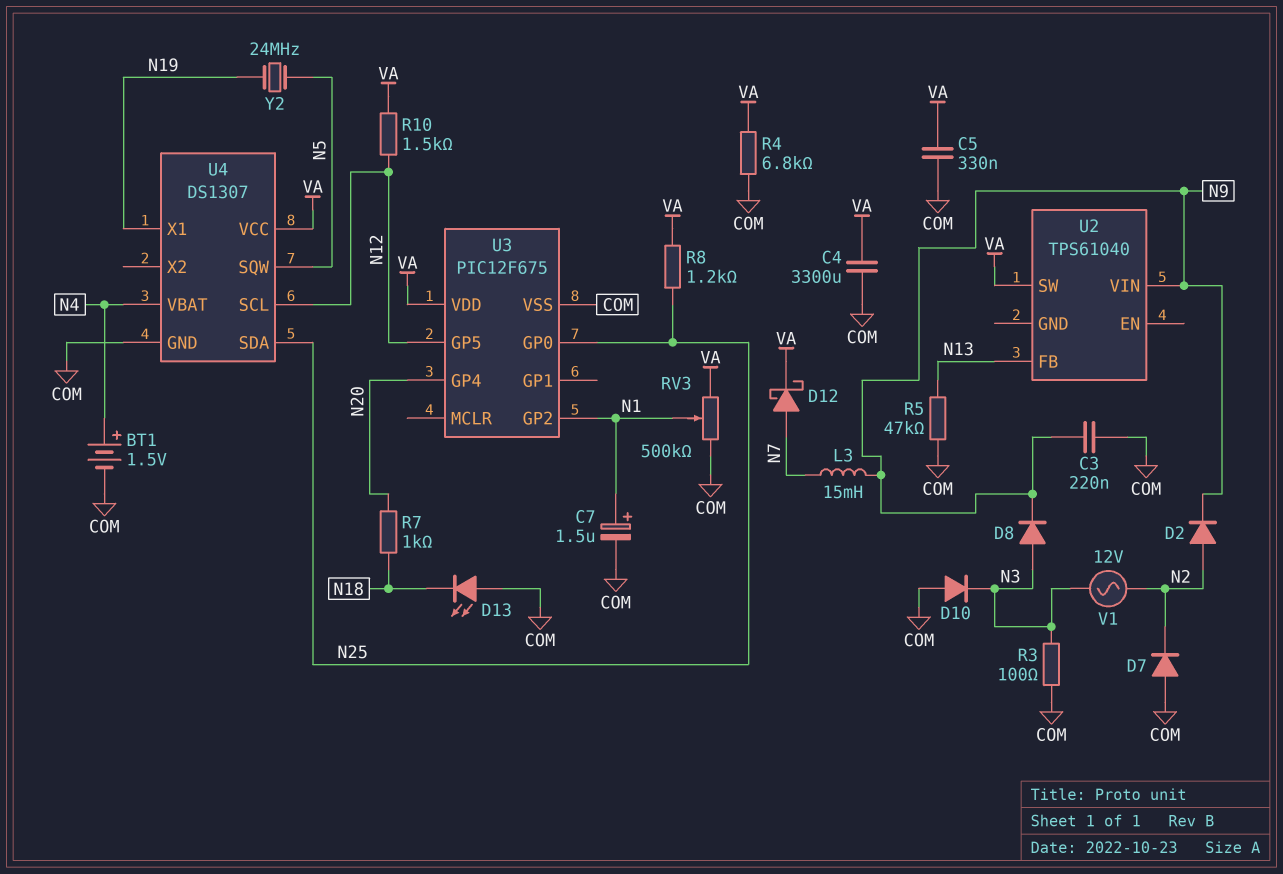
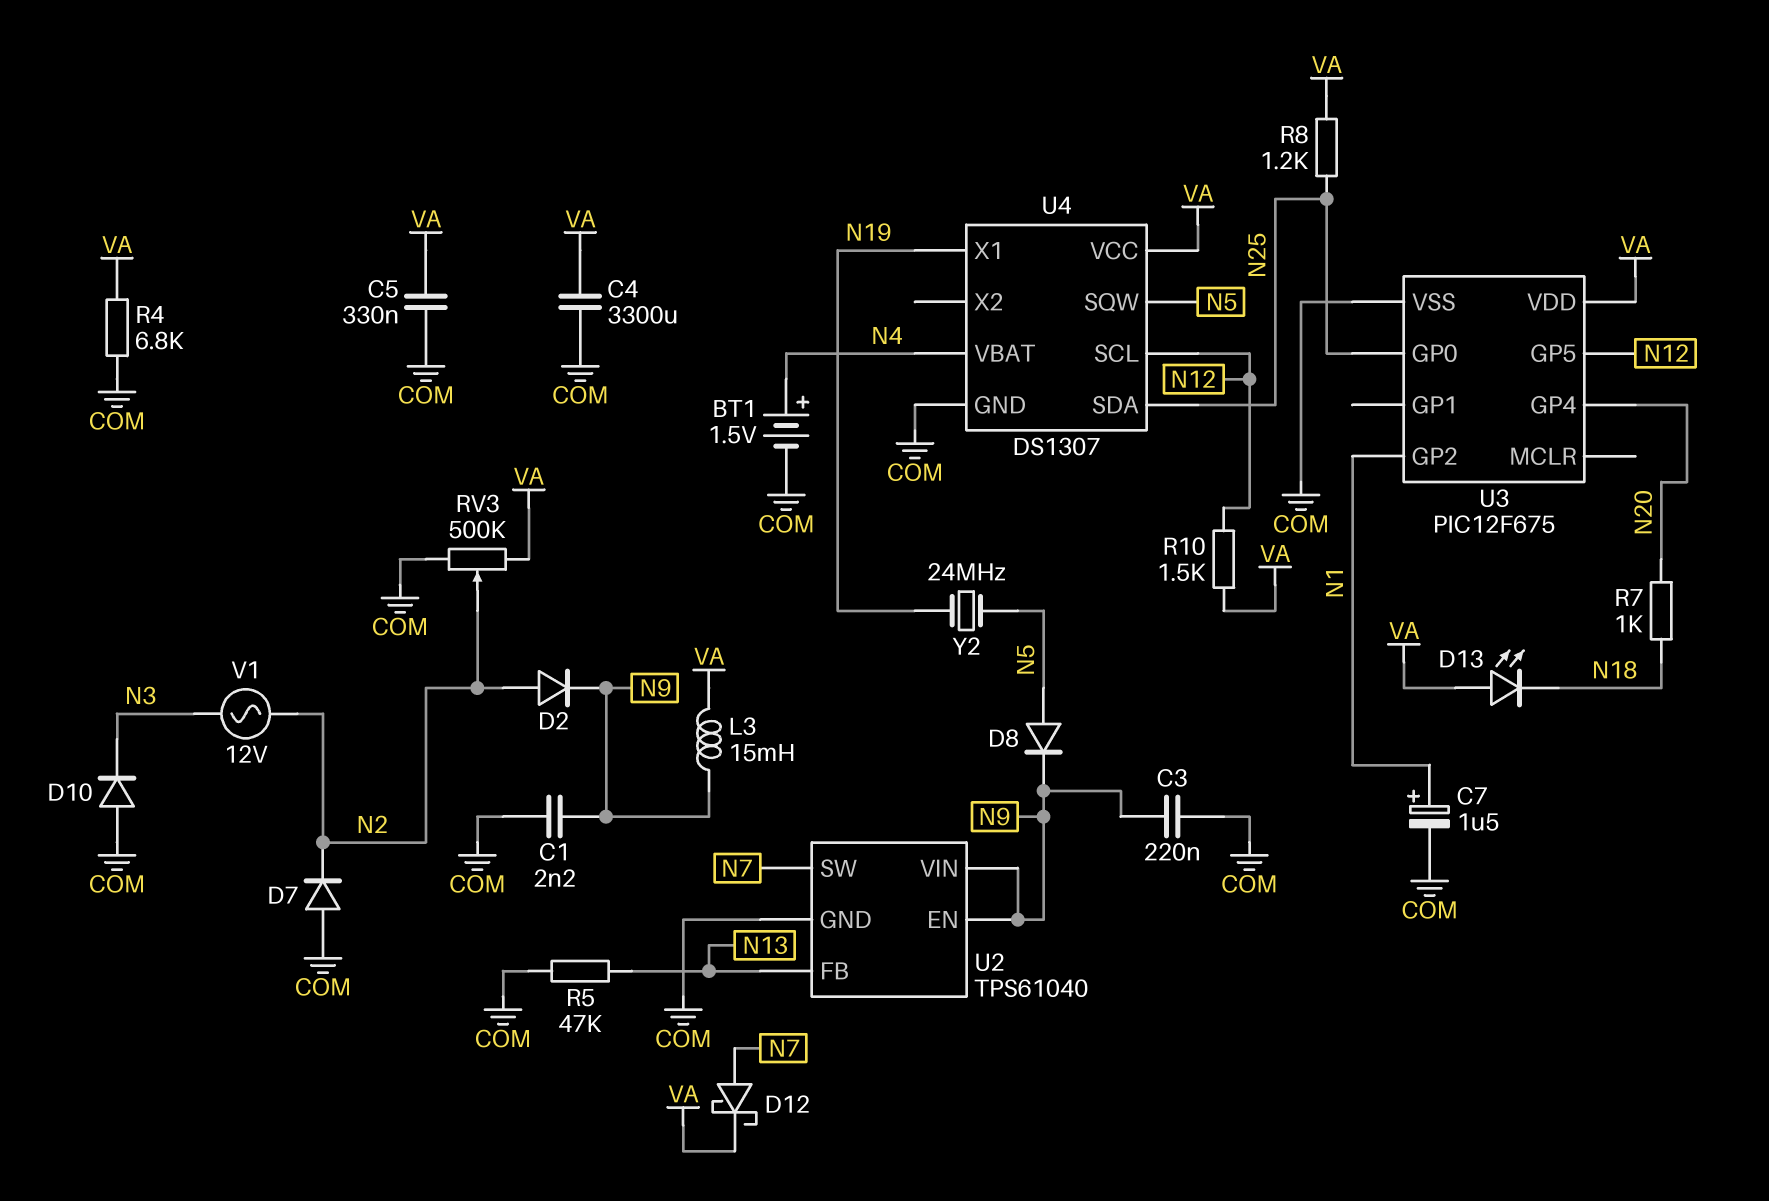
C1: none -> 2.2nF (COM, N9)
D8: diode (A N3, K N9) -> diode (A N5, K N9)
D13: LED (A COM, K N18) -> LED (A VA, K N18)
L3: 15mH (N7, N9) -> 15mH (N9, VA)
R3: 100 (COM, N3) -> none
RV3: 500k (COM, VA, wiper N1) -> 500k (COM, VA, wiper N2)
U2 pin EN: none -> N9
U2 pin GND: none -> COM
U2 pin SW: VA -> N7

